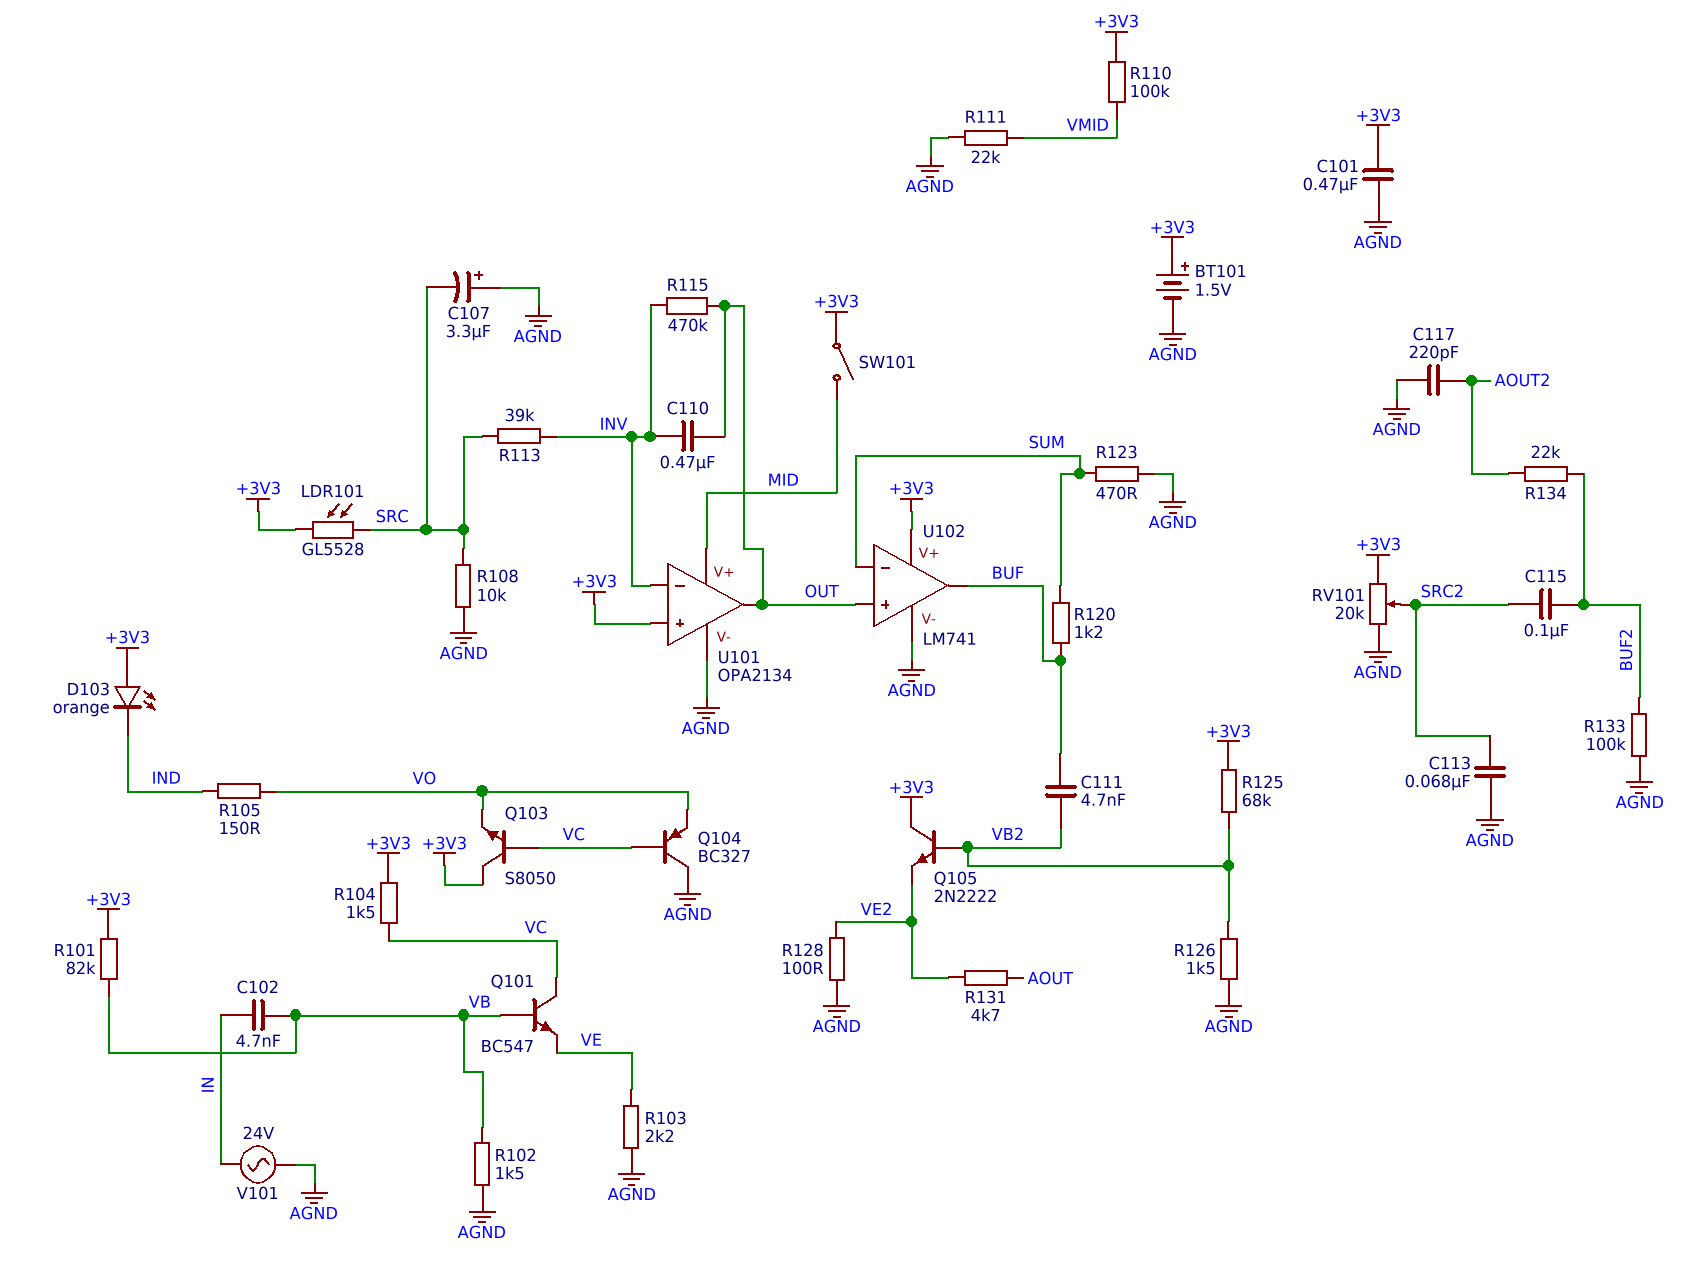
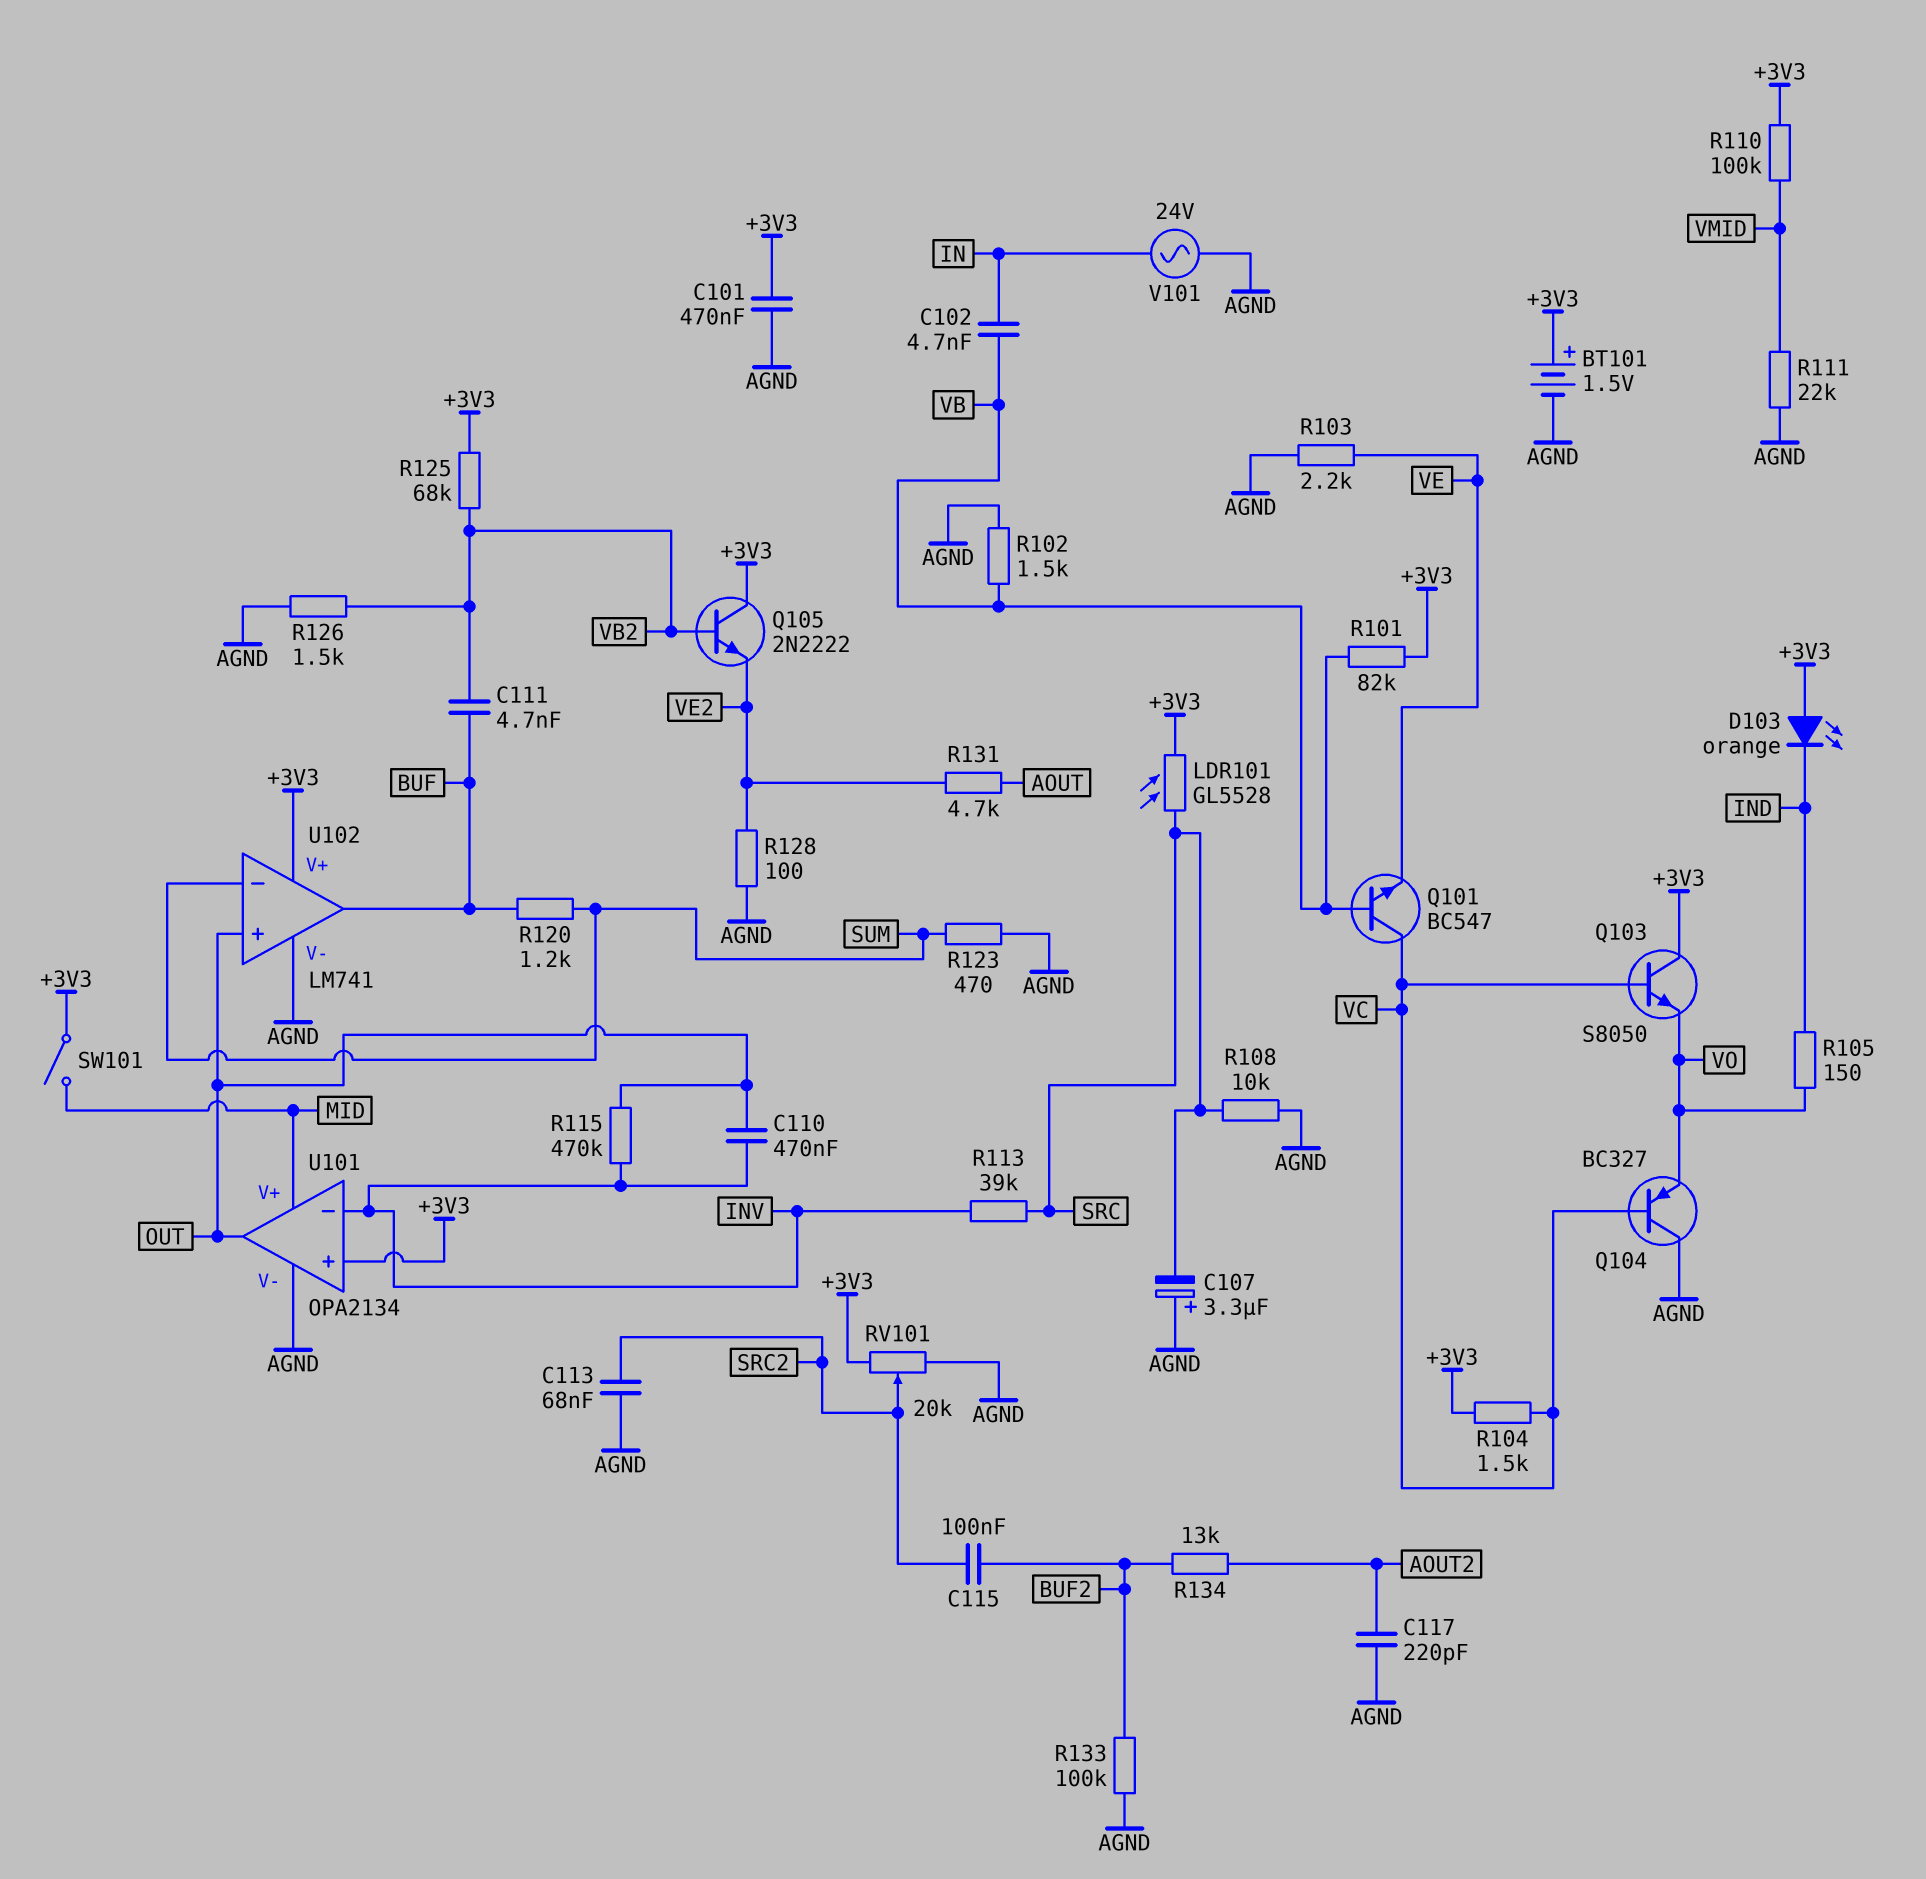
R134: 22k (AOUT2, BUF2) -> 13k (AOUT2, BUF2)

